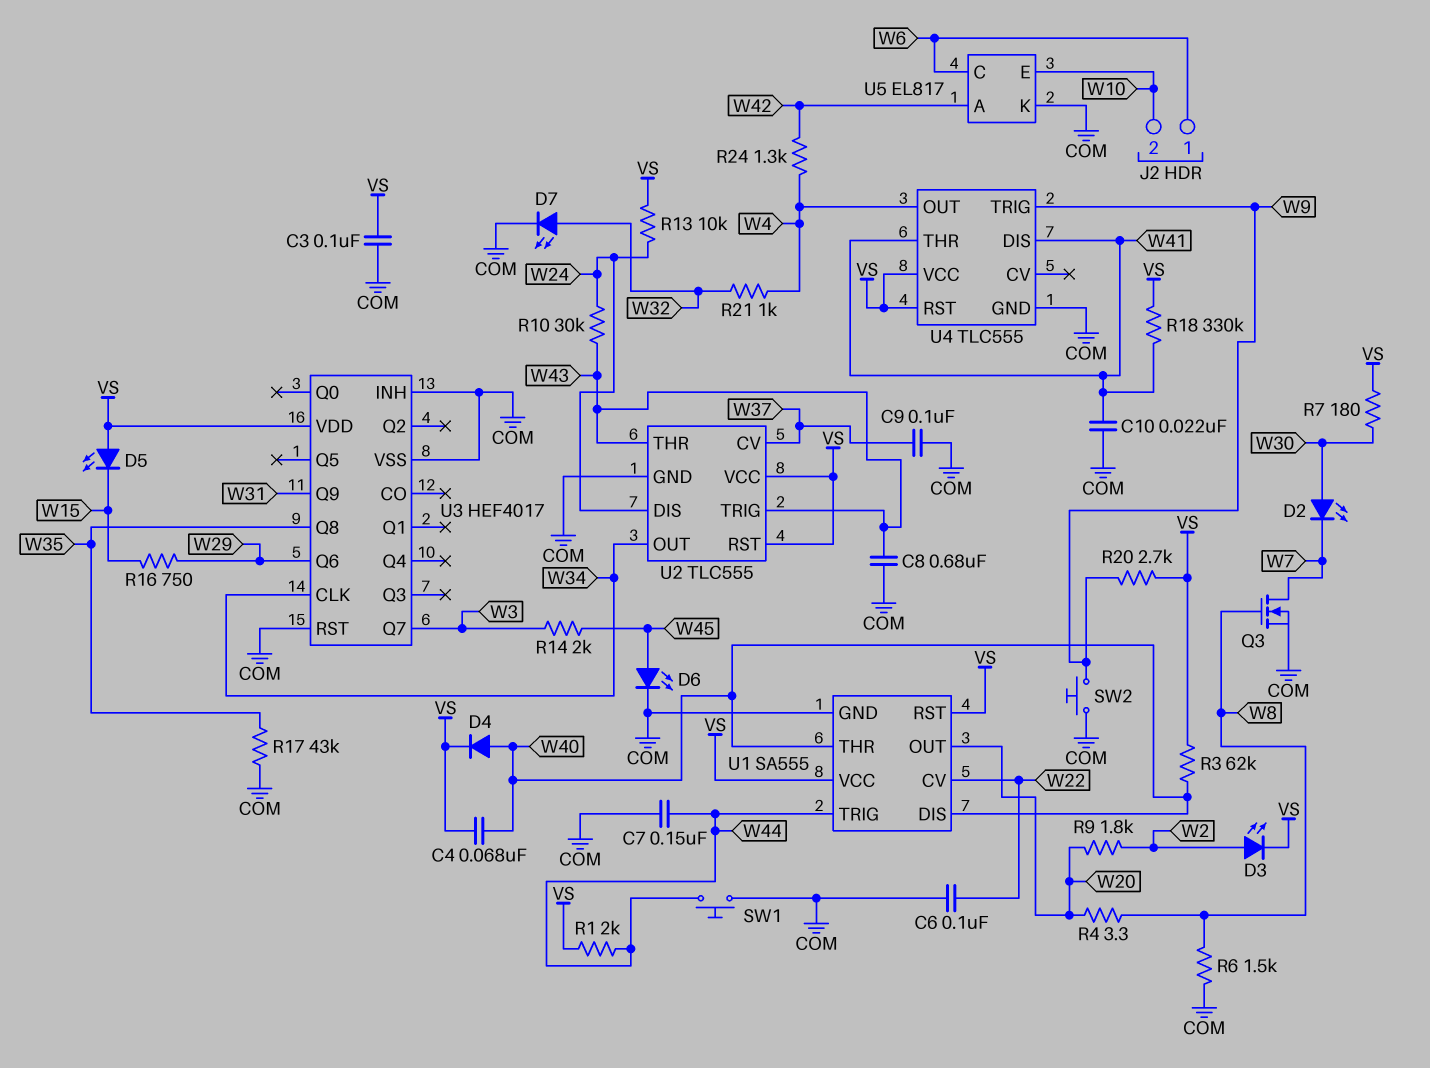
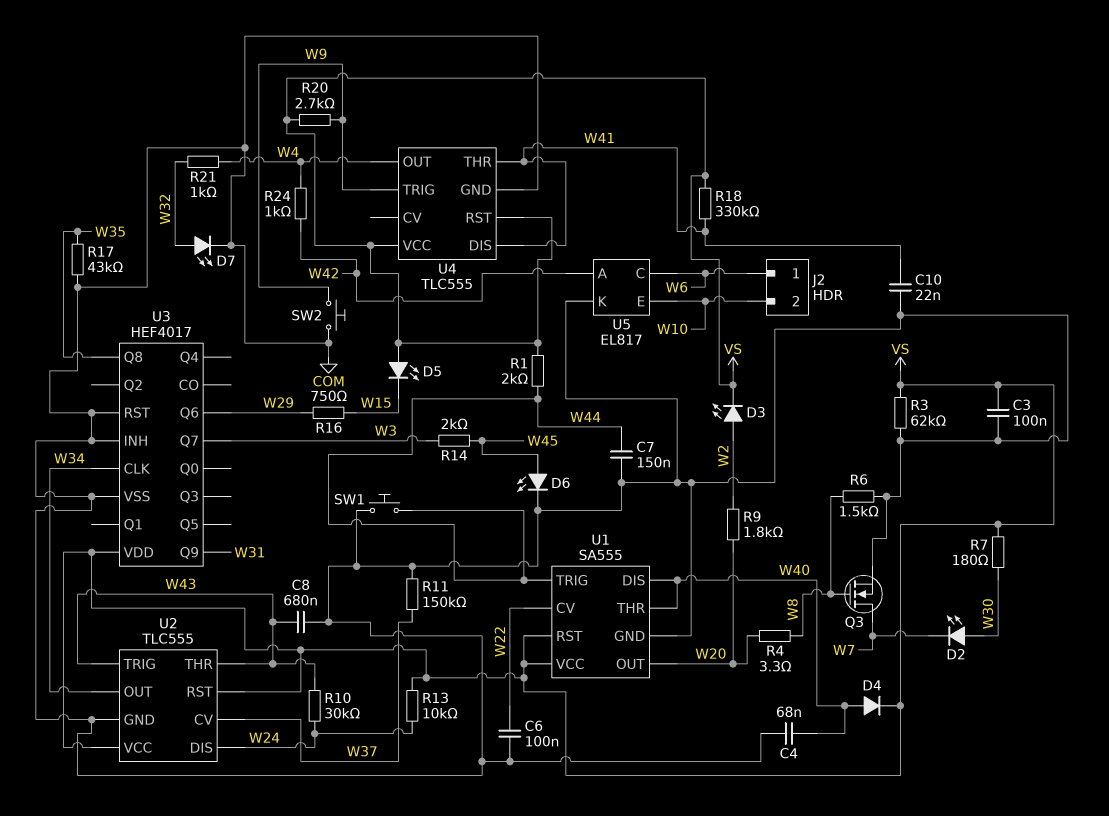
C4: 68nF (VS, W40) -> 68nF (COM, W40)
C9: 100nF (COM, W37) -> none
R3: 62k (VS, W40) -> 62k (COM, VS)
R11: none -> 150k (COM, W37)
R24: 1.3k (W4, W42) -> 1k (W4, W42)

